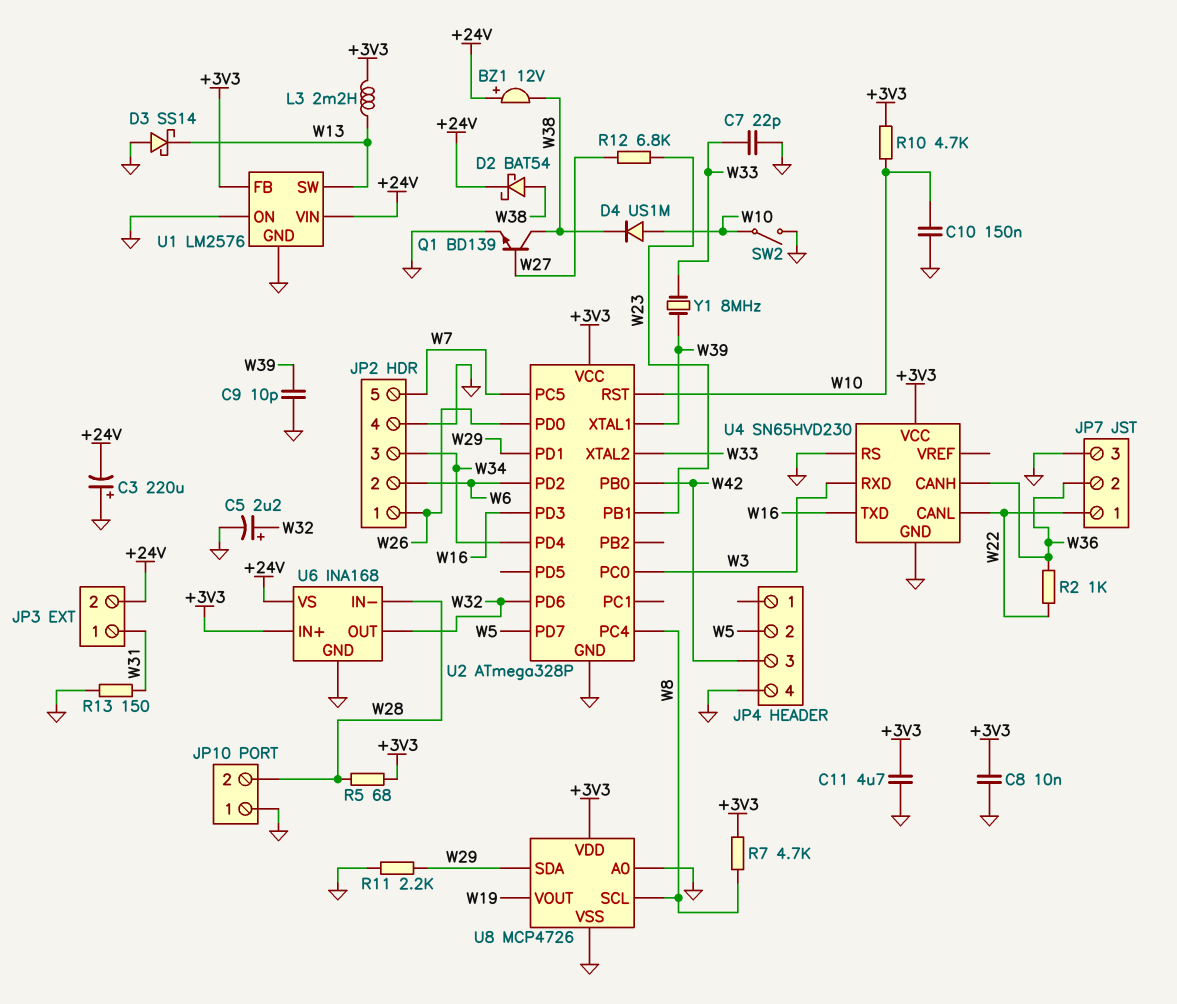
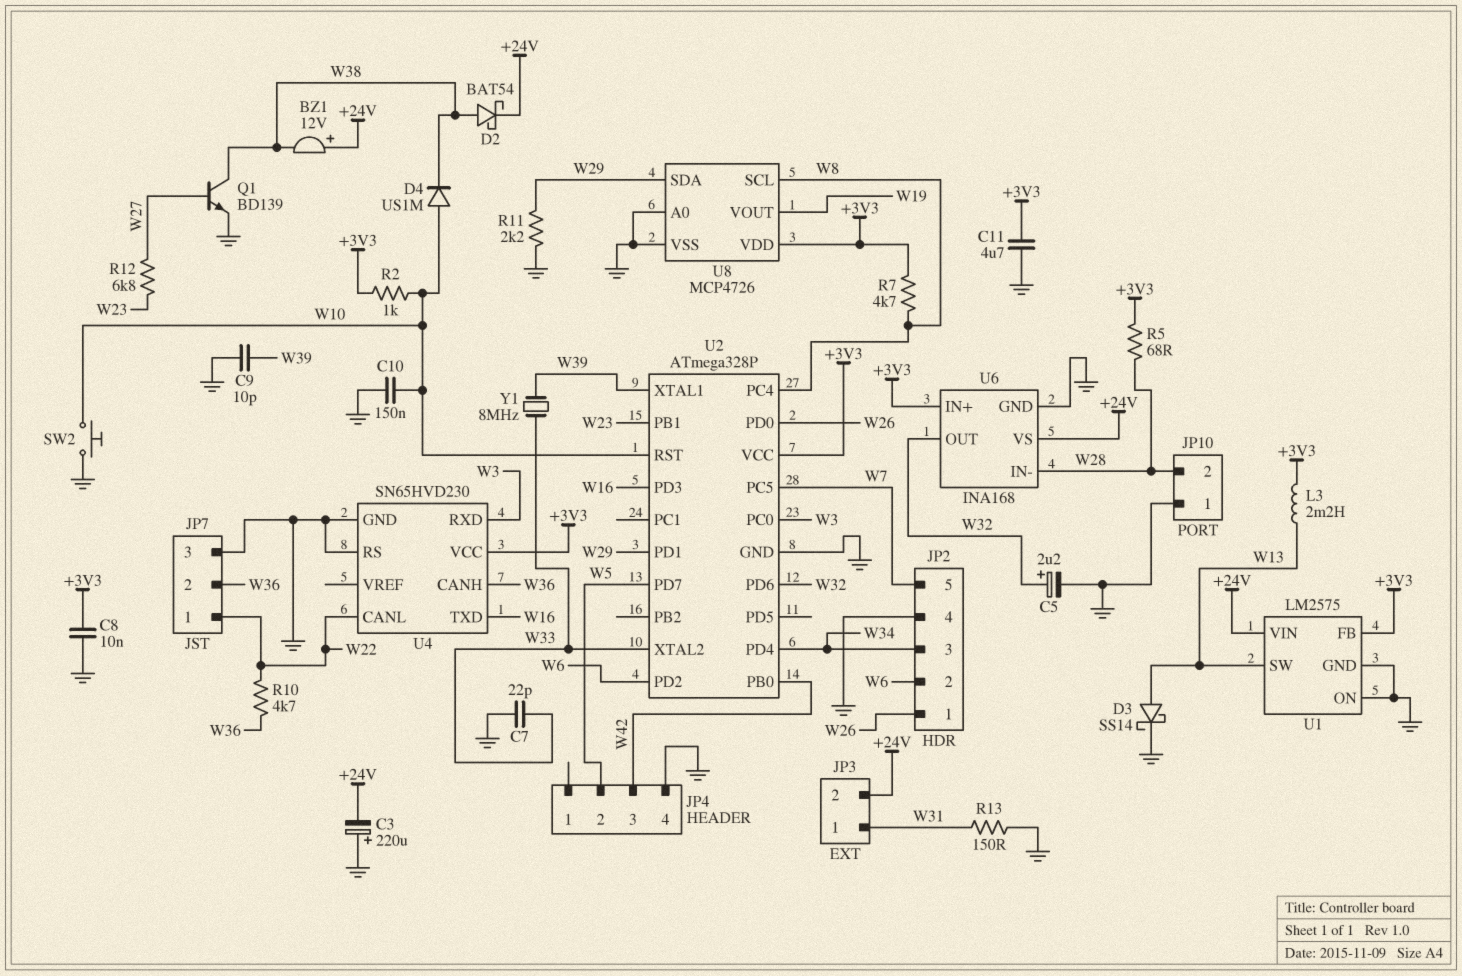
D3: schottky SS14 (A GND, K W13) -> schottky SS14 (A W13, K GND)
R2: 1k (W22, W36) -> 1k (+3V3, W10)
R10: 4.7k (+3V3, W10) -> 4.7k (W22, W36)
SW2: switch (GND, W10) -> button (GND, W10)
U1: LM2576 -> LM2575

